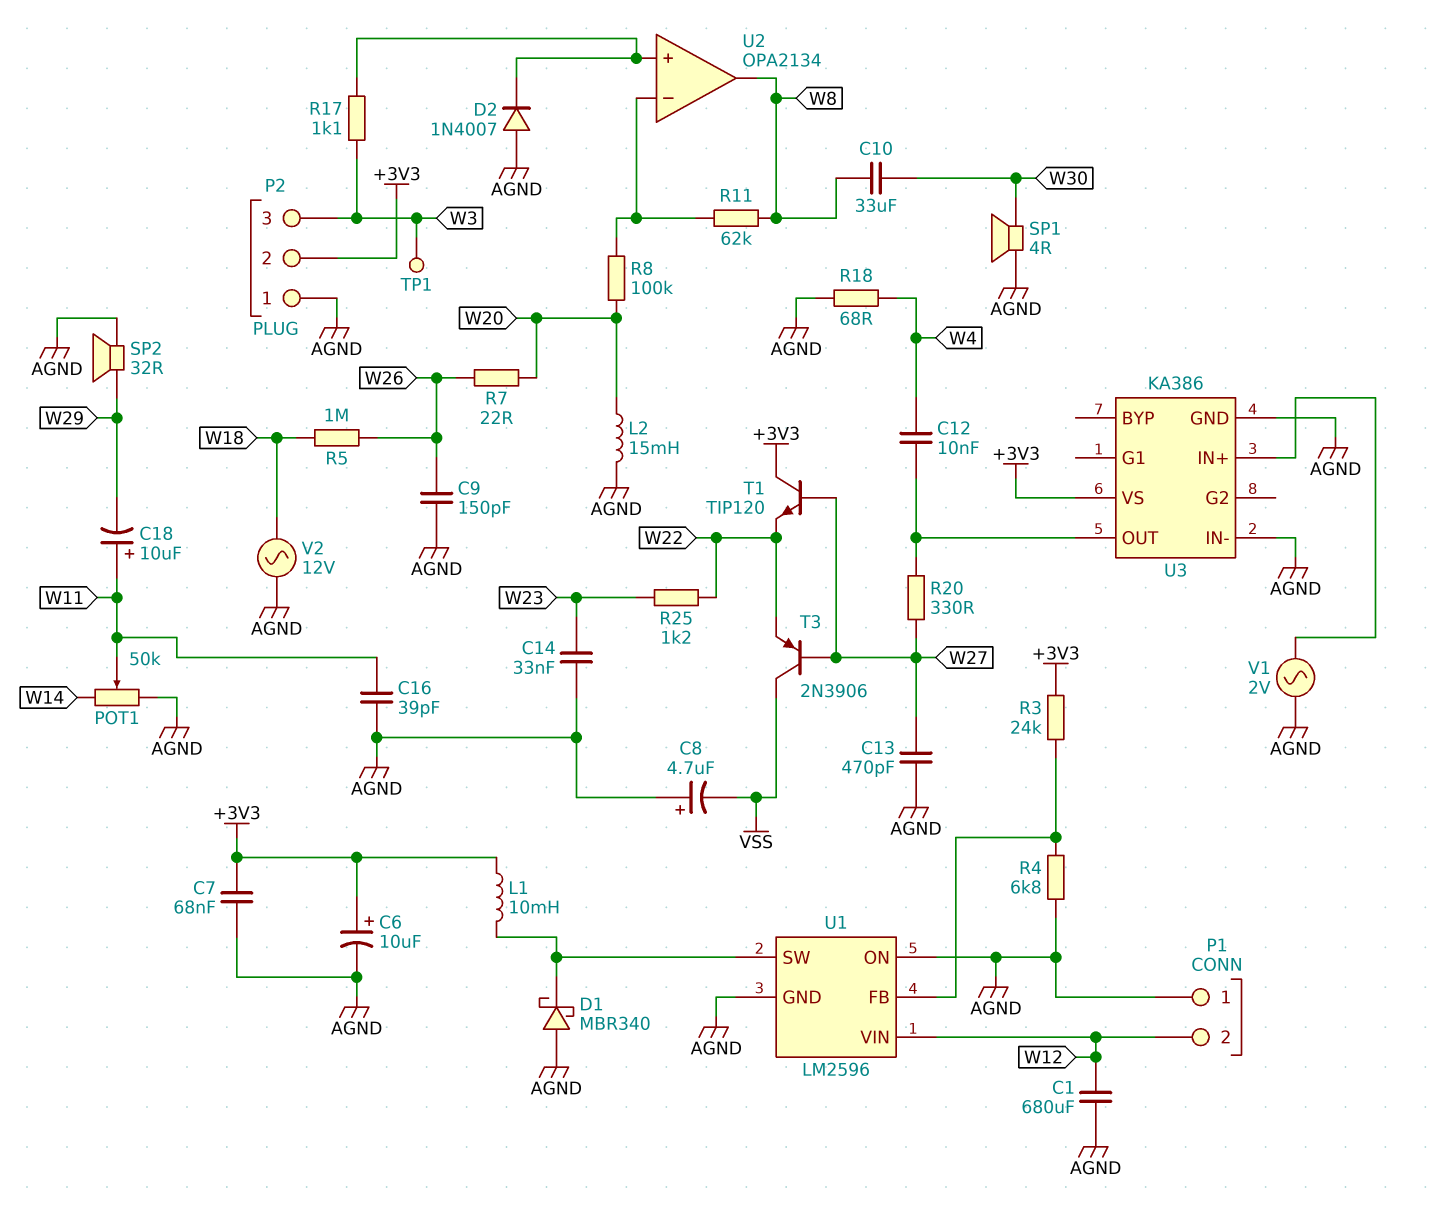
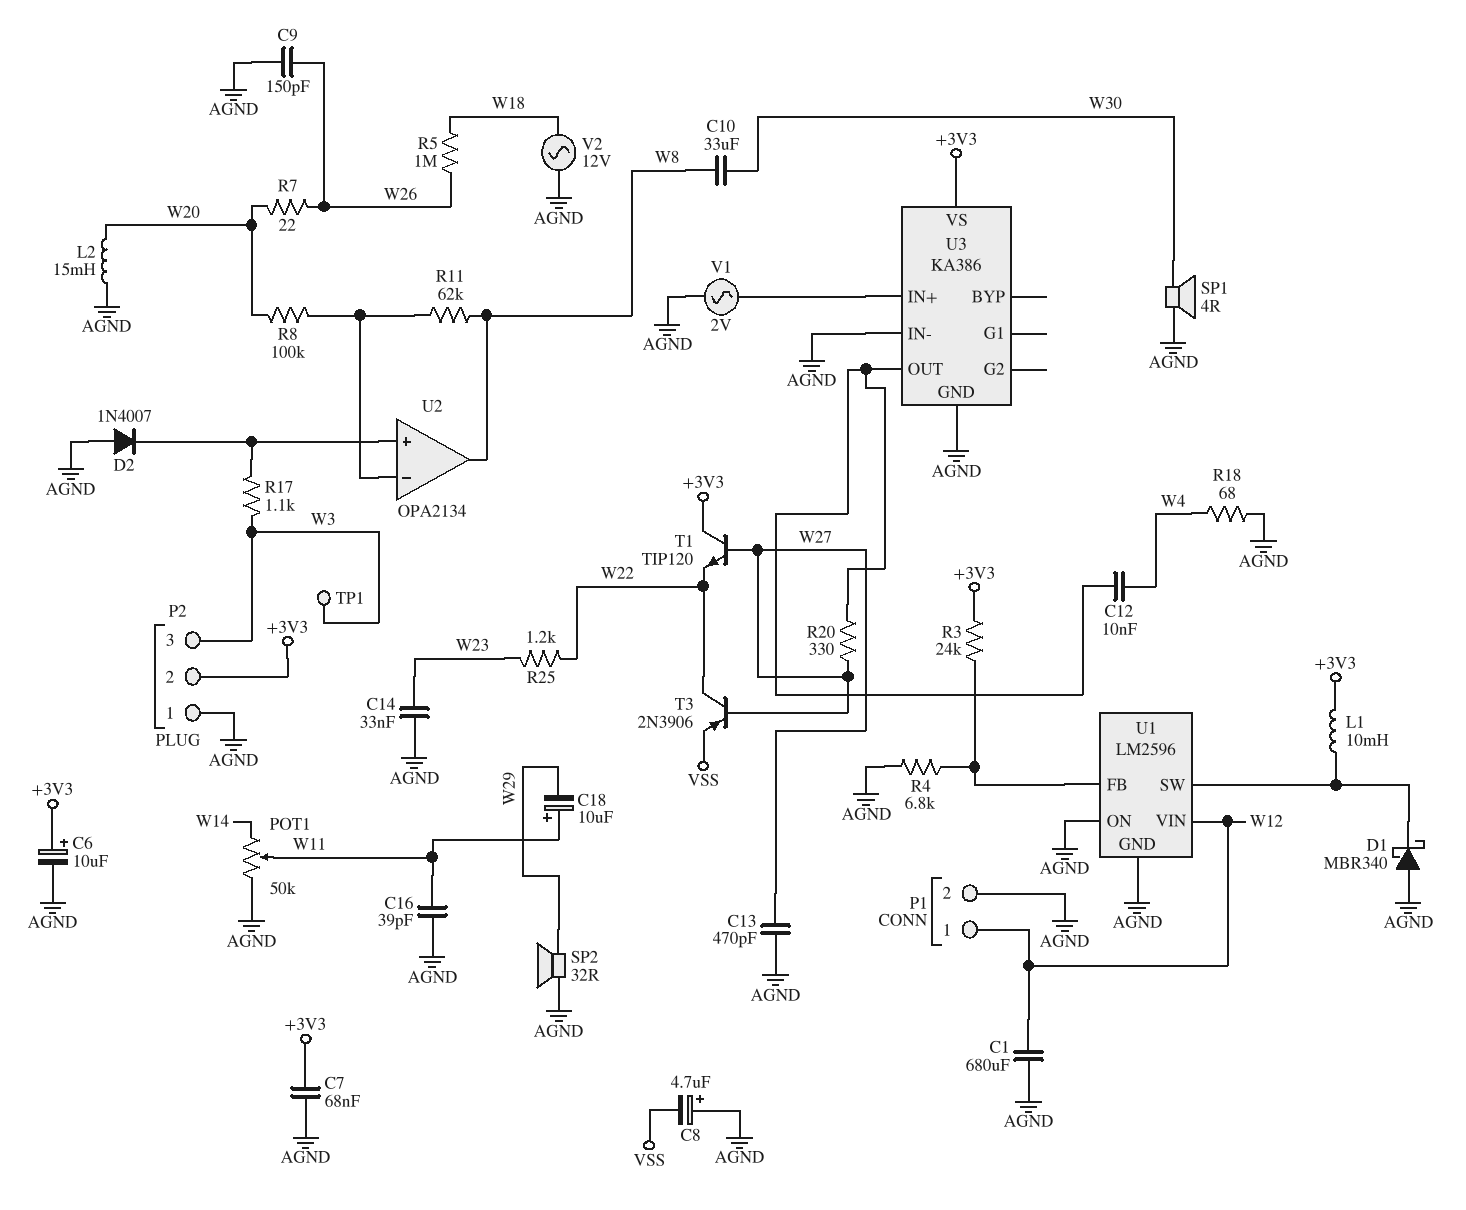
P1 pin 1: AGND -> W12
P1 pin 2: W12 -> AGND
T3: PNP 2N3906 (B W27, C VSS, E W22) -> PNP 2N3906 (B W27, C W22, E VSS)

